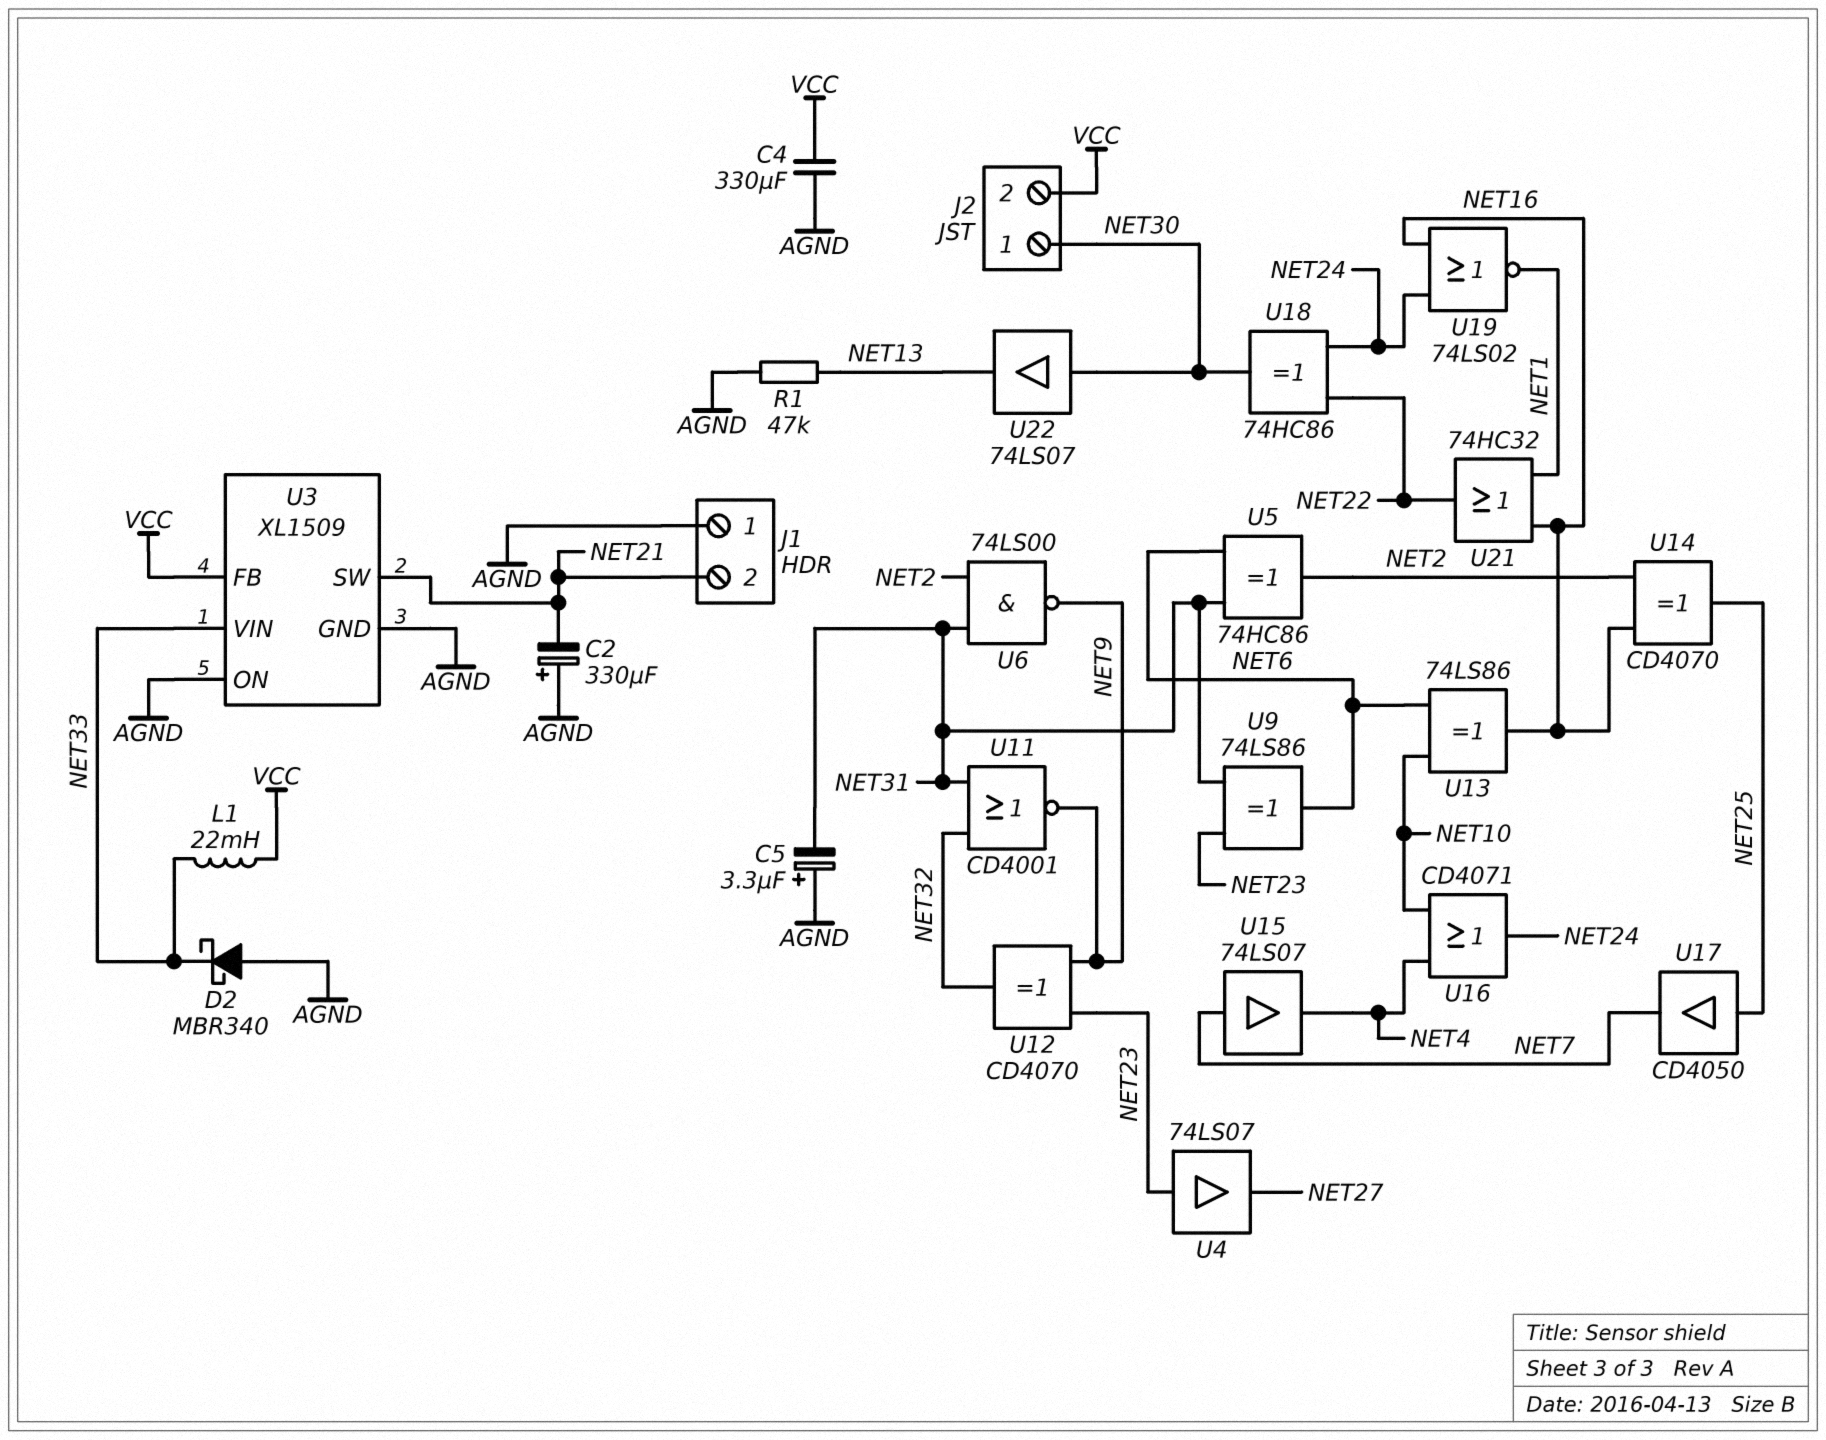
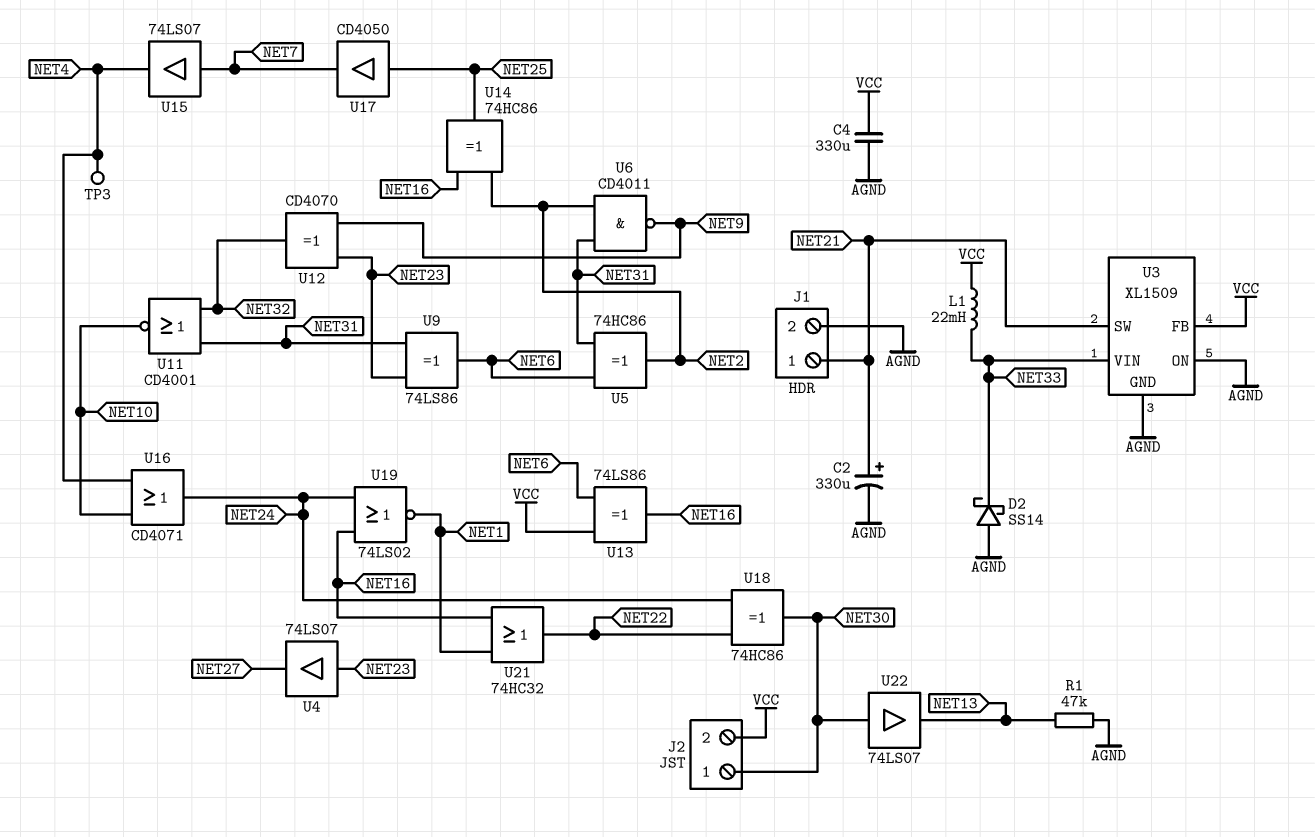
C2: 330uF (plus AGND, minus NET21) -> 330uF (plus NET21, minus AGND)
C5: 3.3uF (plus AGND, minus NET31) -> none
D2: schottky MBR340 (A AGND, K NET33) -> schottky SS14 (A AGND, K NET33)
J1 pin 1: AGND -> NET21
J1 pin 2: NET21 -> AGND
TP3: none -> test point (NET4)
U6: NAND 74LS00 (in NET2, in NET31, out NET9) -> NAND CD4011 (in NET2, in NET31, out NET9)
U11: NOR CD4001 (in NET31, in NET32, out NET9) -> NOR CD4001 (in NET31, in NET32, out NET10)
U13: XOR 74LS86 (in NET6, in NET10, out NET16) -> XOR 74LS86 (in NET6, in VCC, out NET16)
U14: XOR CD4070 (in NET2, in NET16, out NET25) -> XOR 74HC86 (in NET2, in NET16, out NET25)

